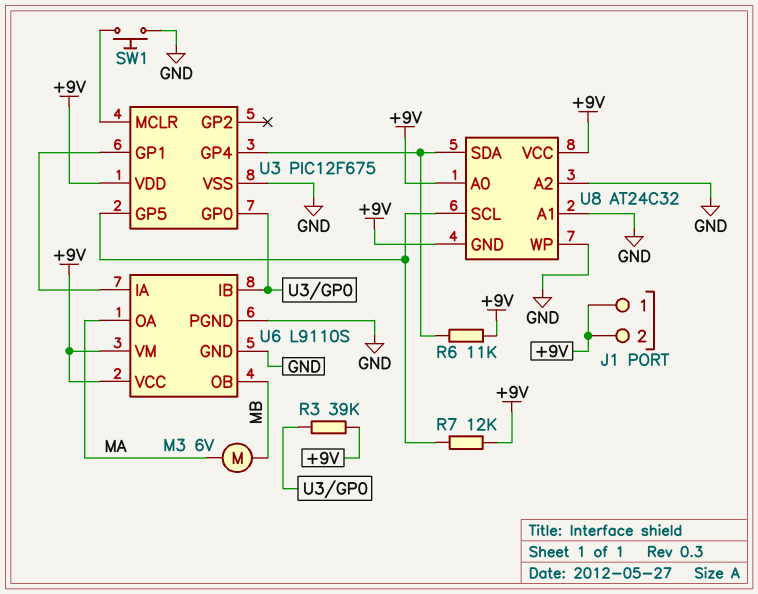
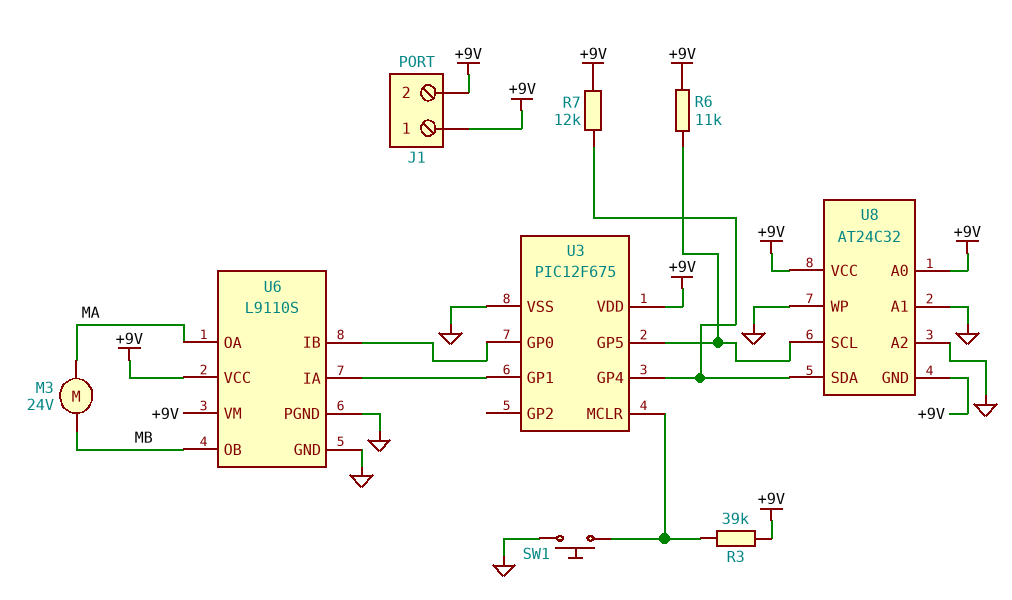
M3: motor 6V (MA, MB) -> motor 24V (MA, MB)
R3: 39k (+9V, U3/GP0) -> 39k (+9V, U3/MCLR)
R6: 11k (+9V, U3/GP4) -> 11k (+9V, U3/GP5)
R7: 12k (+9V, U3/GP5) -> 12k (+9V, U3/GP4)

